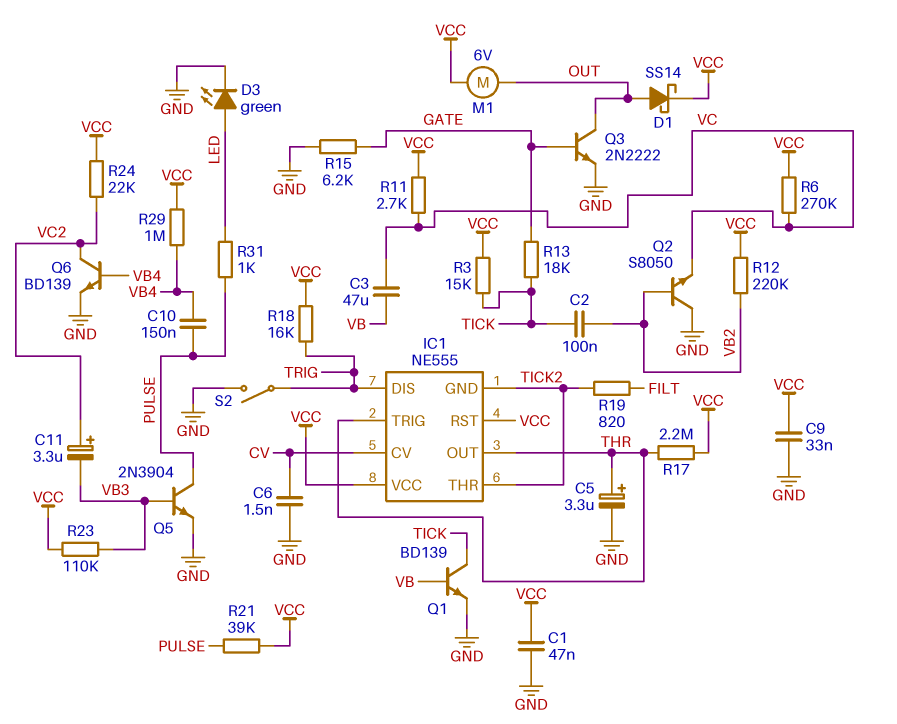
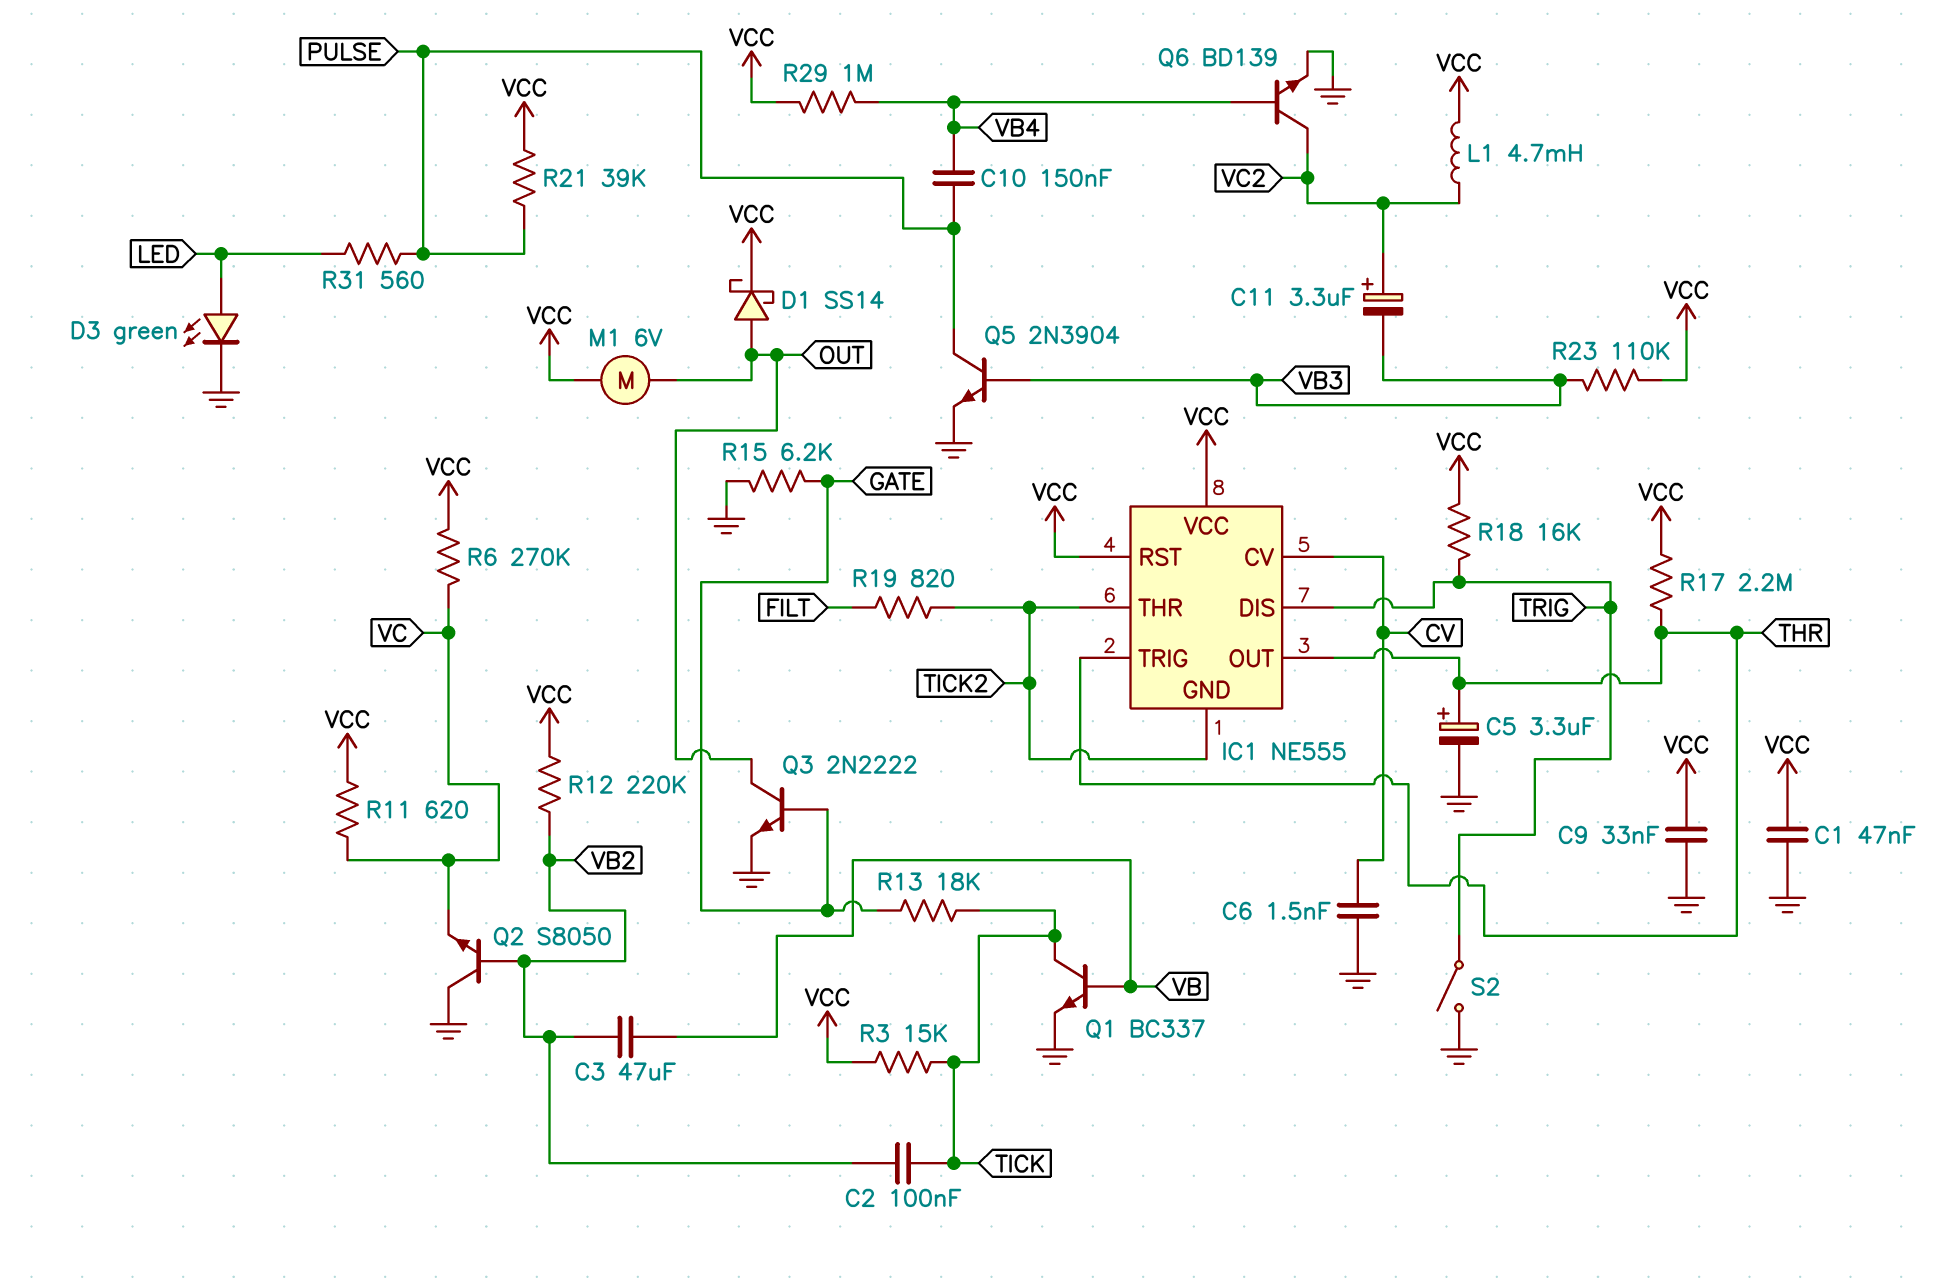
C3: 47uF (VB, VC) -> 47uF (VB, VB2)
L1: none -> 4.7mH (VC2, VCC)
Q1: NPN BD139 (B VB, C TICK, E GND) -> NPN BC337 (B VB, C TICK, E GND)
R11: 2.7k (VC, VCC) -> 620 (VC, VCC)
R24: 22k (VC2, VCC) -> none
R31: 1k (LED, PULSE) -> 560 (LED, PULSE)

